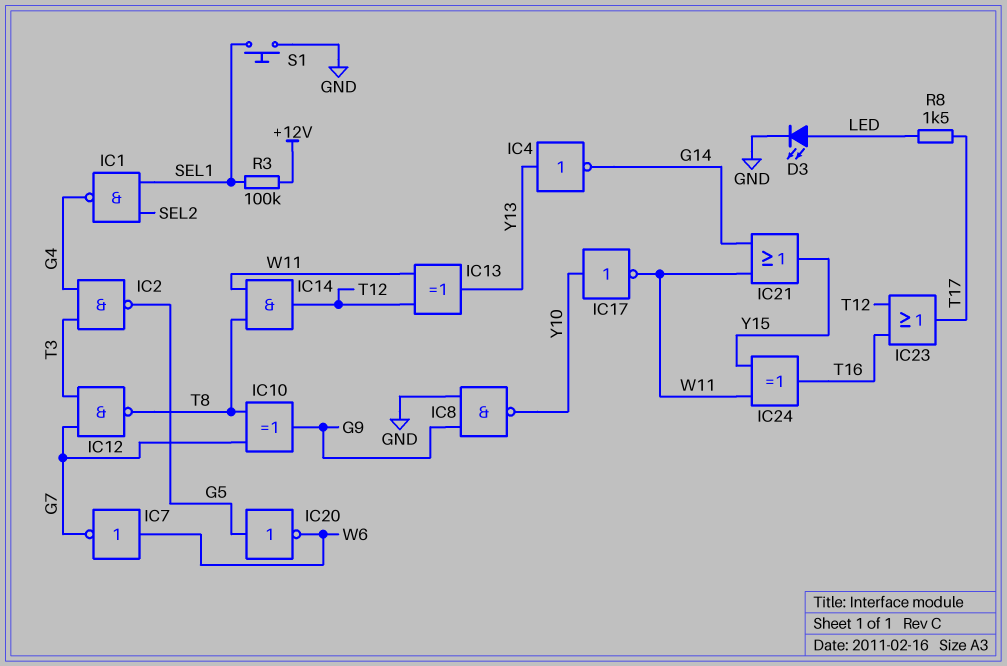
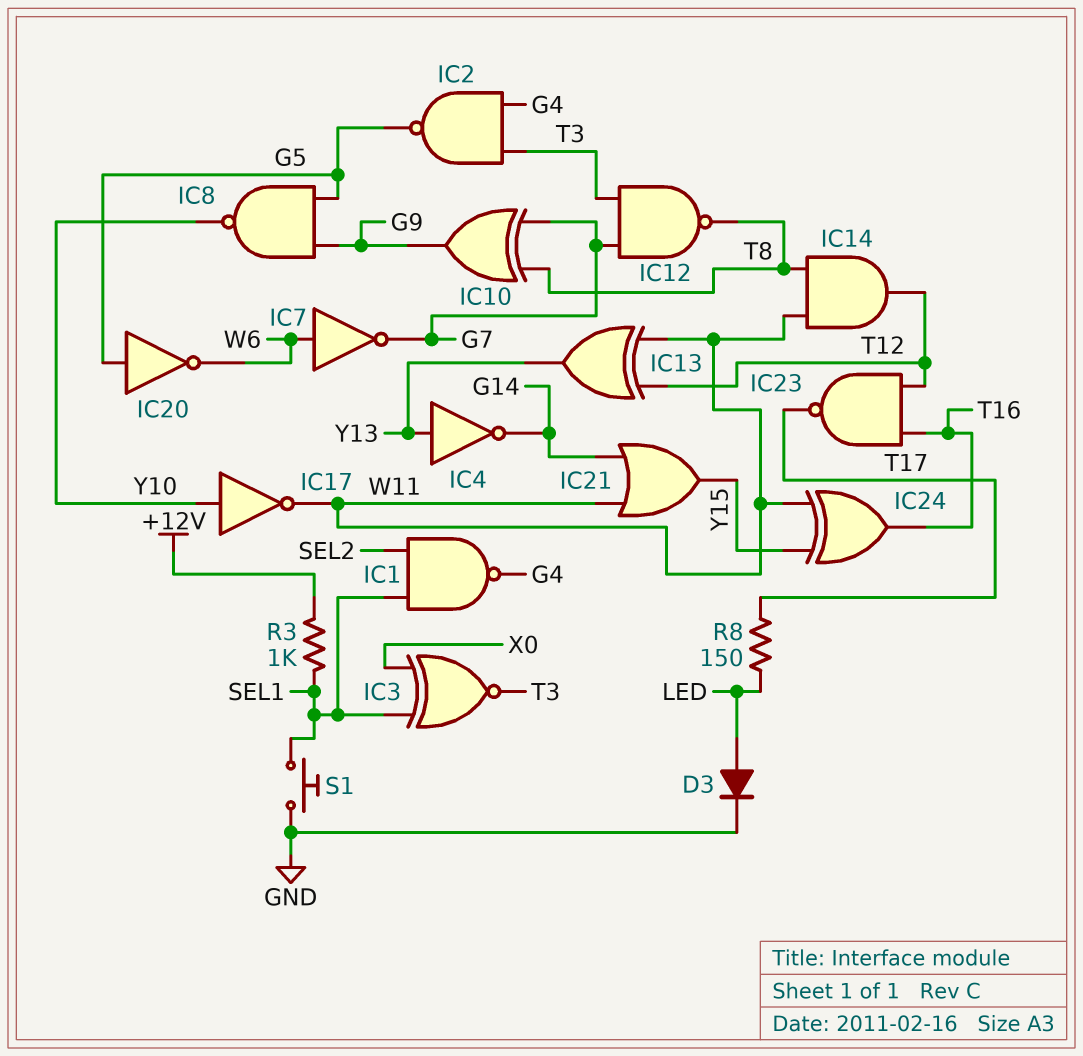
D3: LED (A LED, K GND) -> diode (A LED, K GND)
IC3: none -> XNOR (in SEL1, in X0, out T3)
IC8: NAND (in G9, in GND, out Y10) -> NAND (in G5, in G9, out Y10)
IC23: OR (in T12, in T16, out T17) -> NAND (in T12, in T16, out T17)
R3: 100k (+12V, SEL1) -> 1k (+12V, SEL1)
R8: 1.5k (LED, T17) -> 150 (LED, T17)

